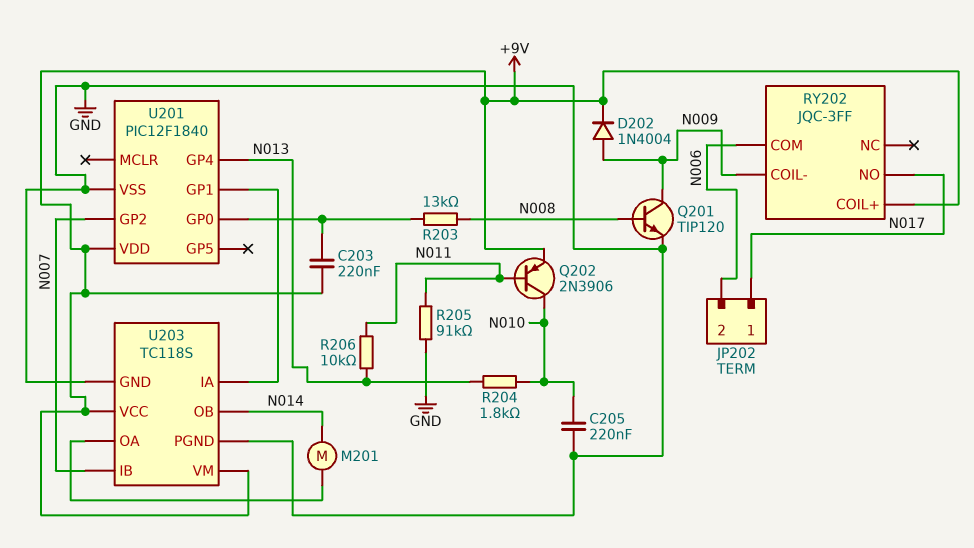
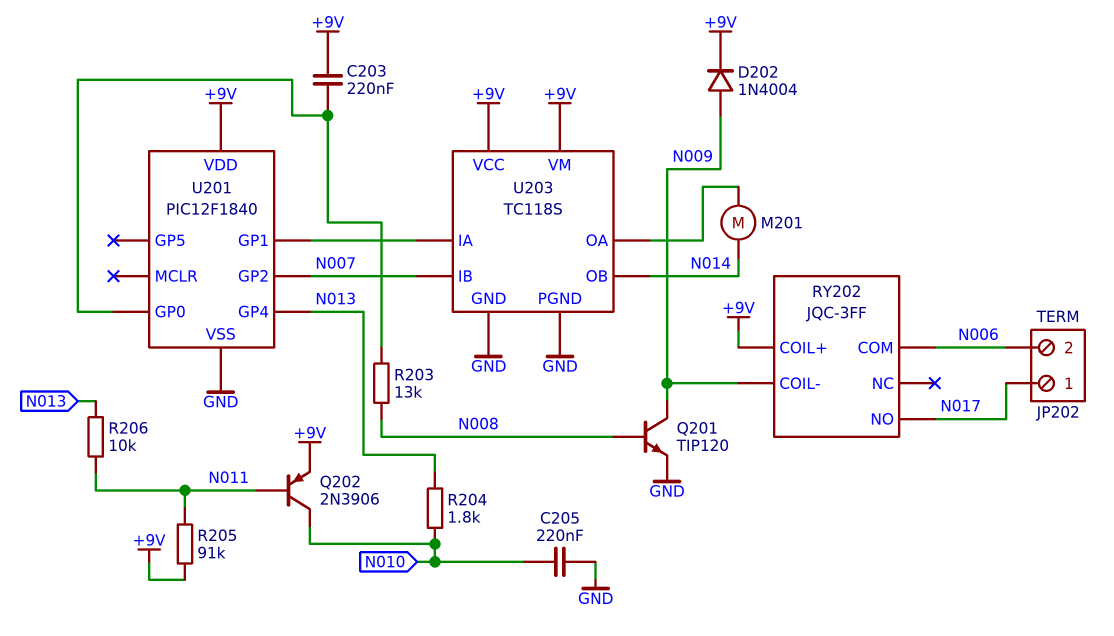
R205: 91k (GND, N011) -> 91k (+9V, N011)

